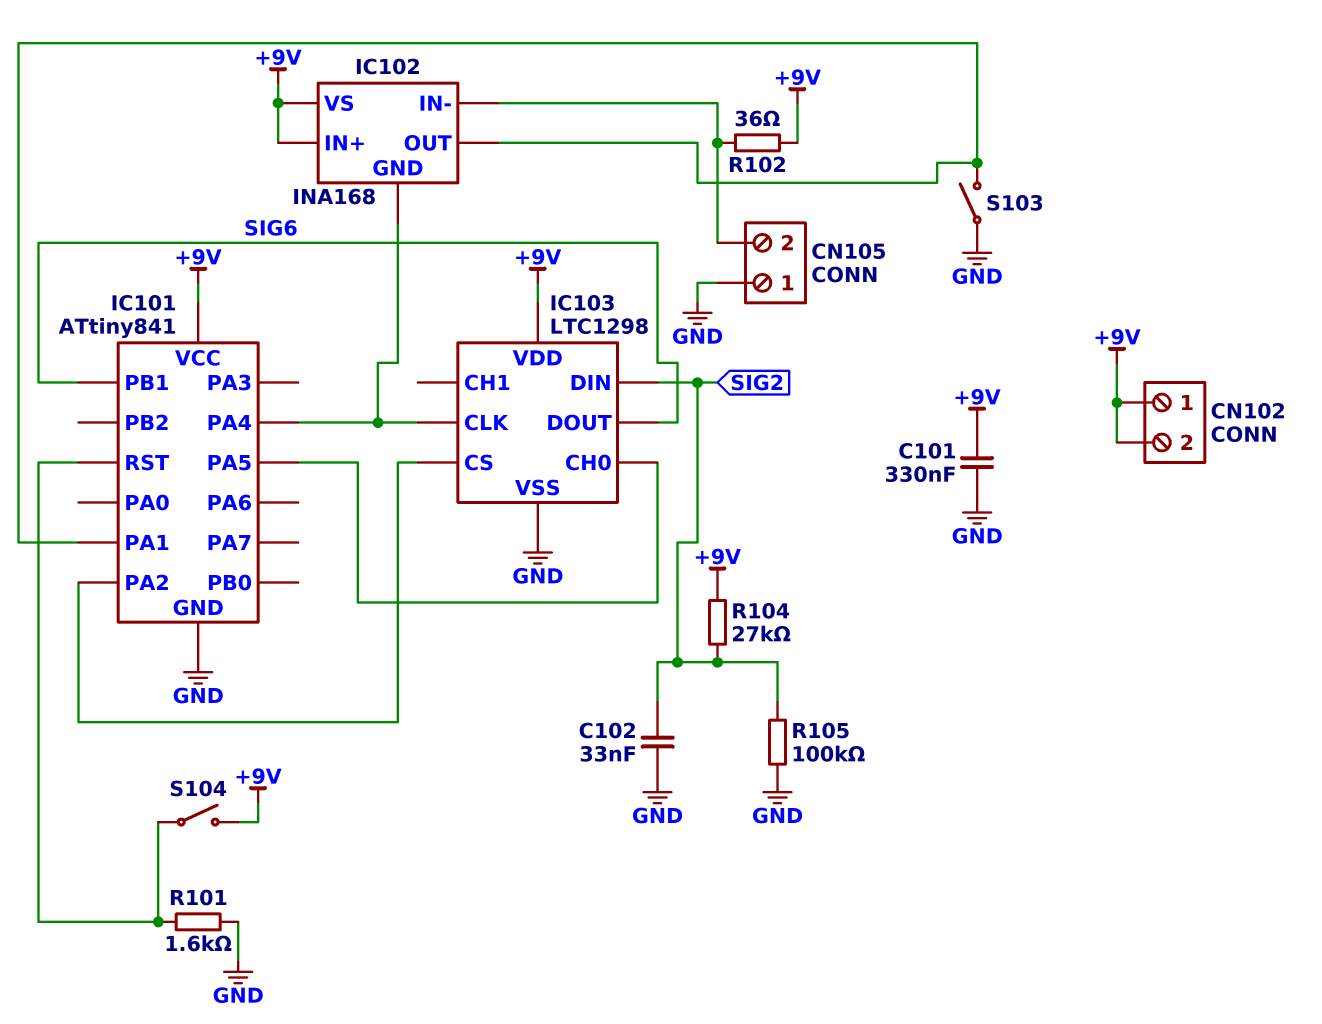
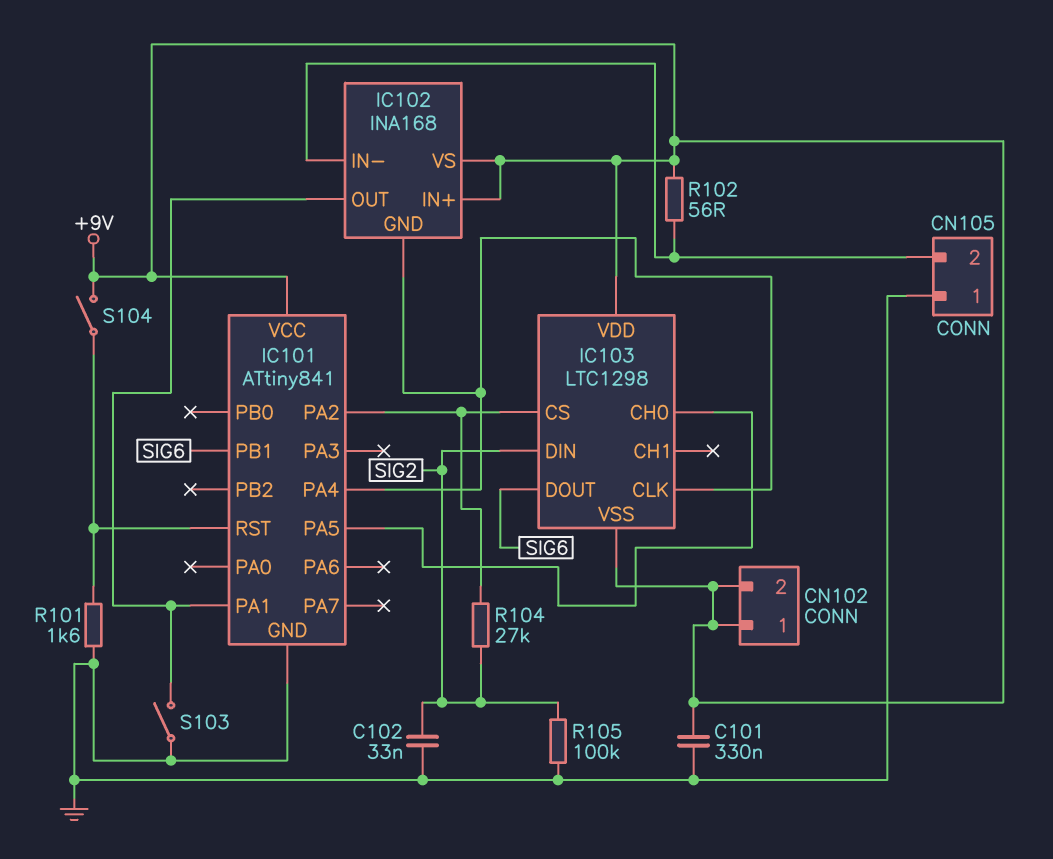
IC103 pin VSS: GND -> +9V
R102: 36 (+9V, CN105/2) -> 56 (+9V, CN105/2)
R104: 27k (+9V, SIG2) -> 27k (IC101/PA2, SIG2)

